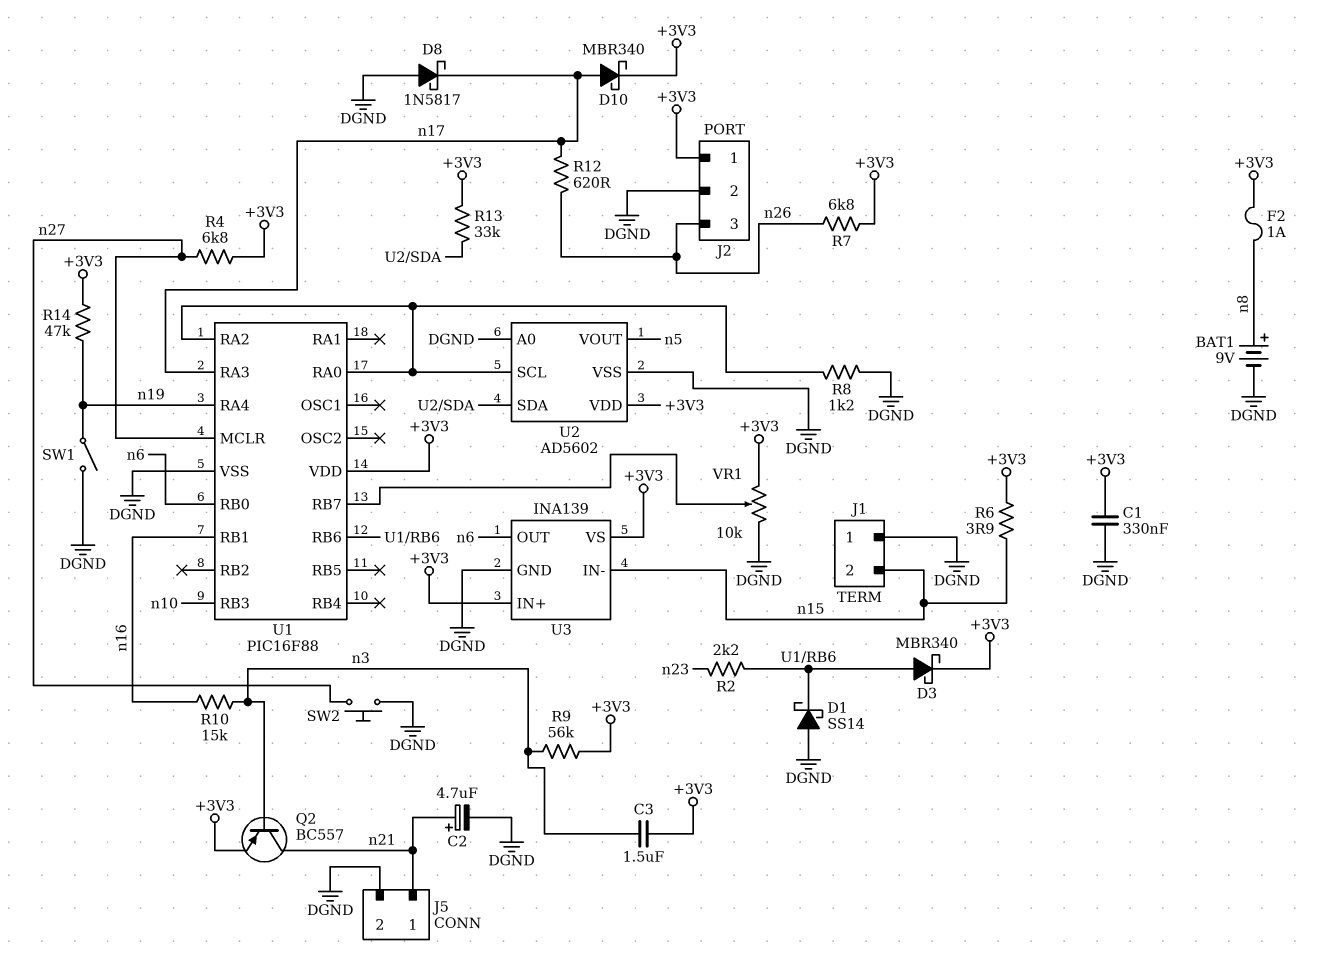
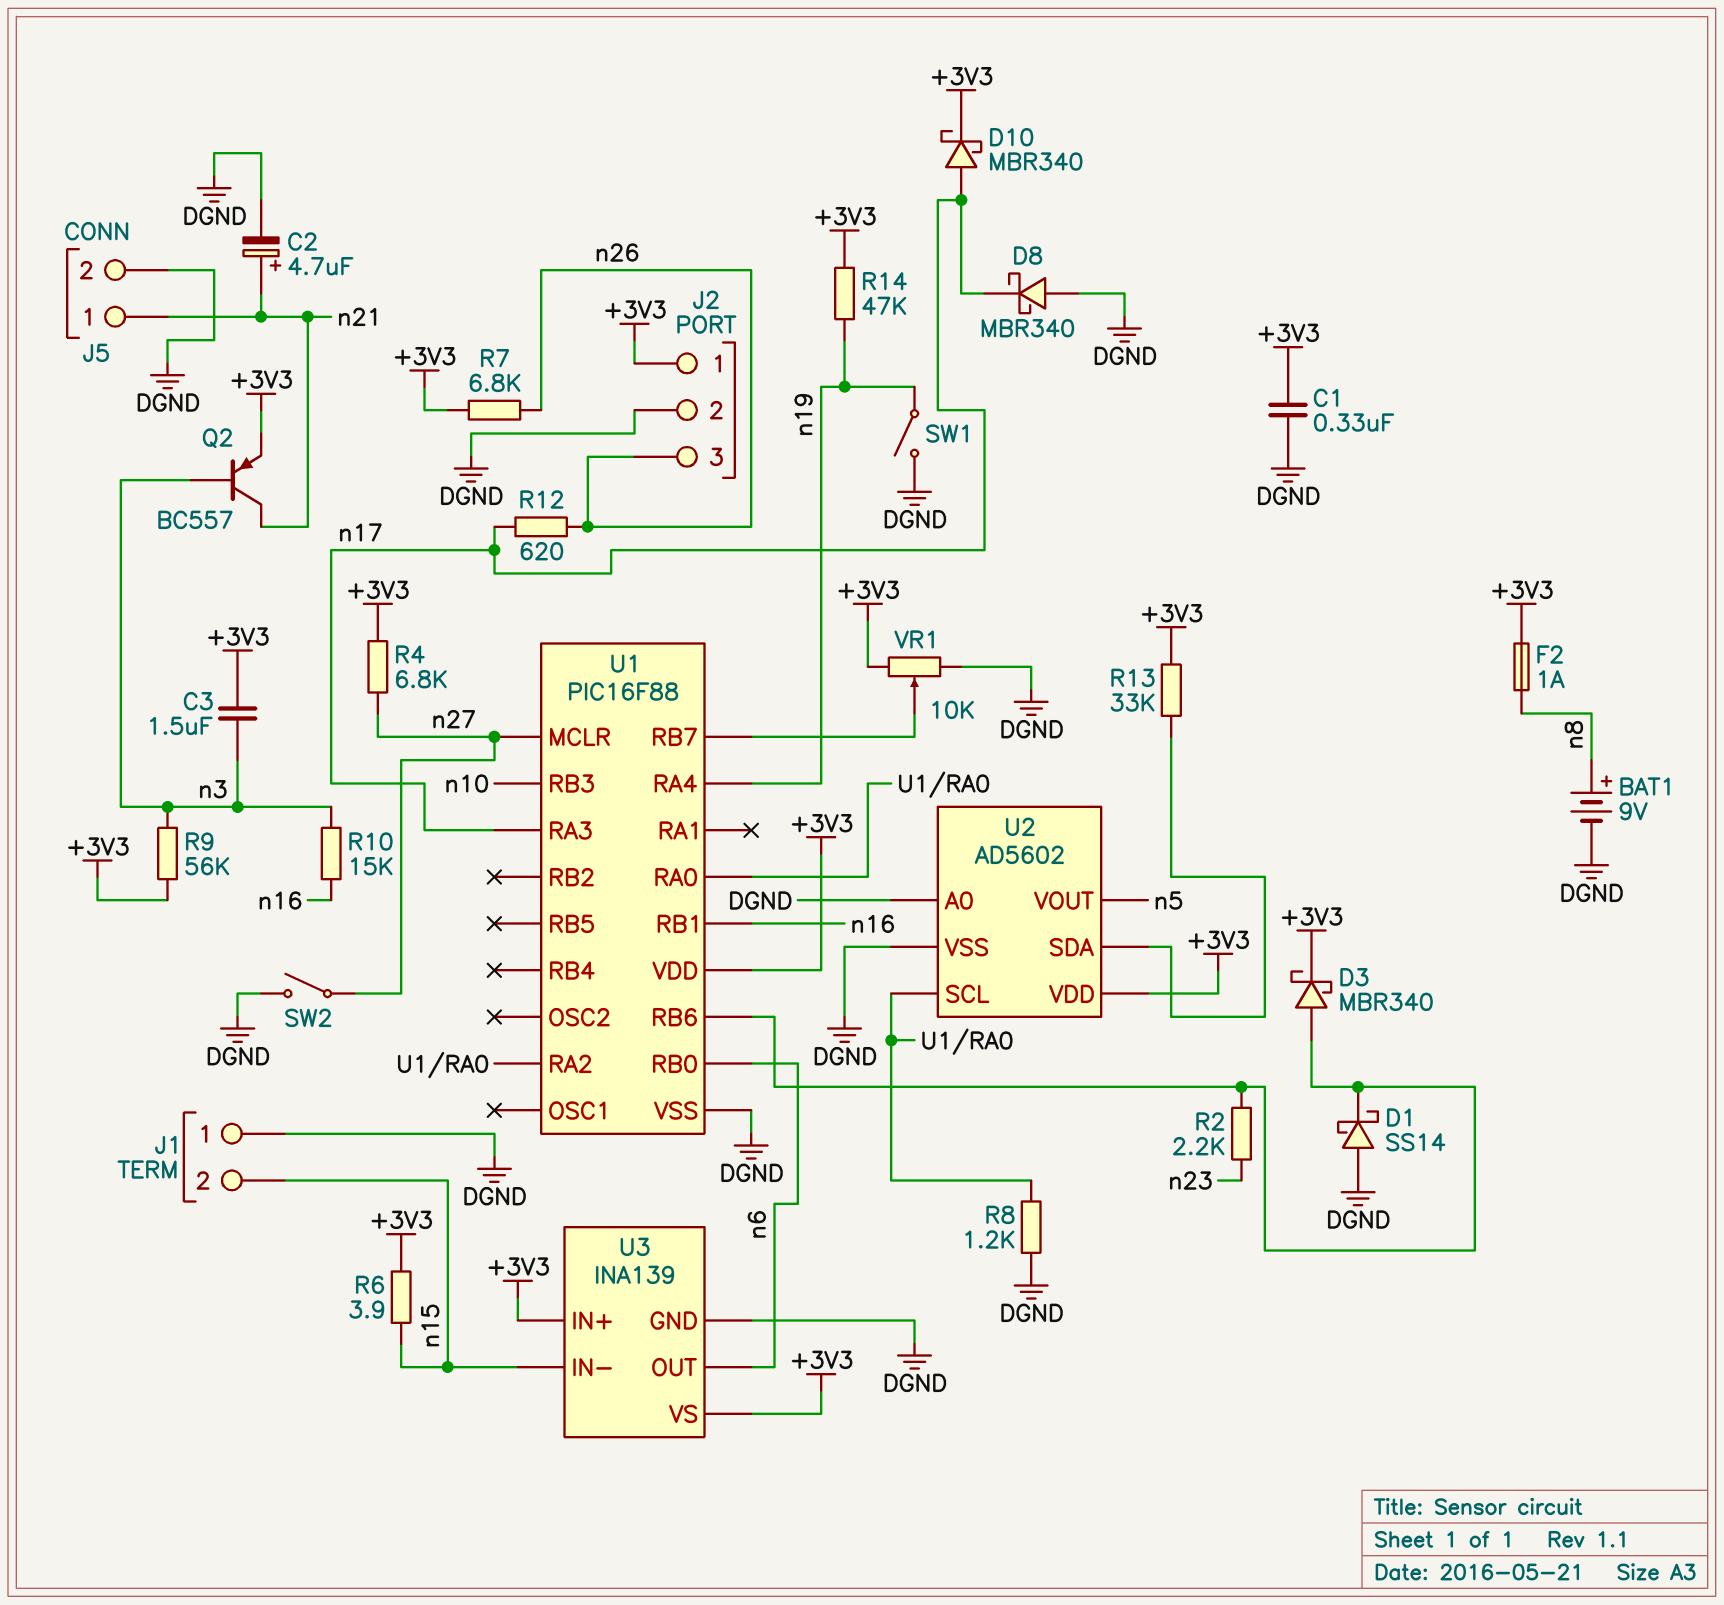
D8: schottky 1N5817 (A DGND, K n17) -> schottky MBR340 (A DGND, K n17)
SW2: button (DGND, n27) -> switch (DGND, n27)

